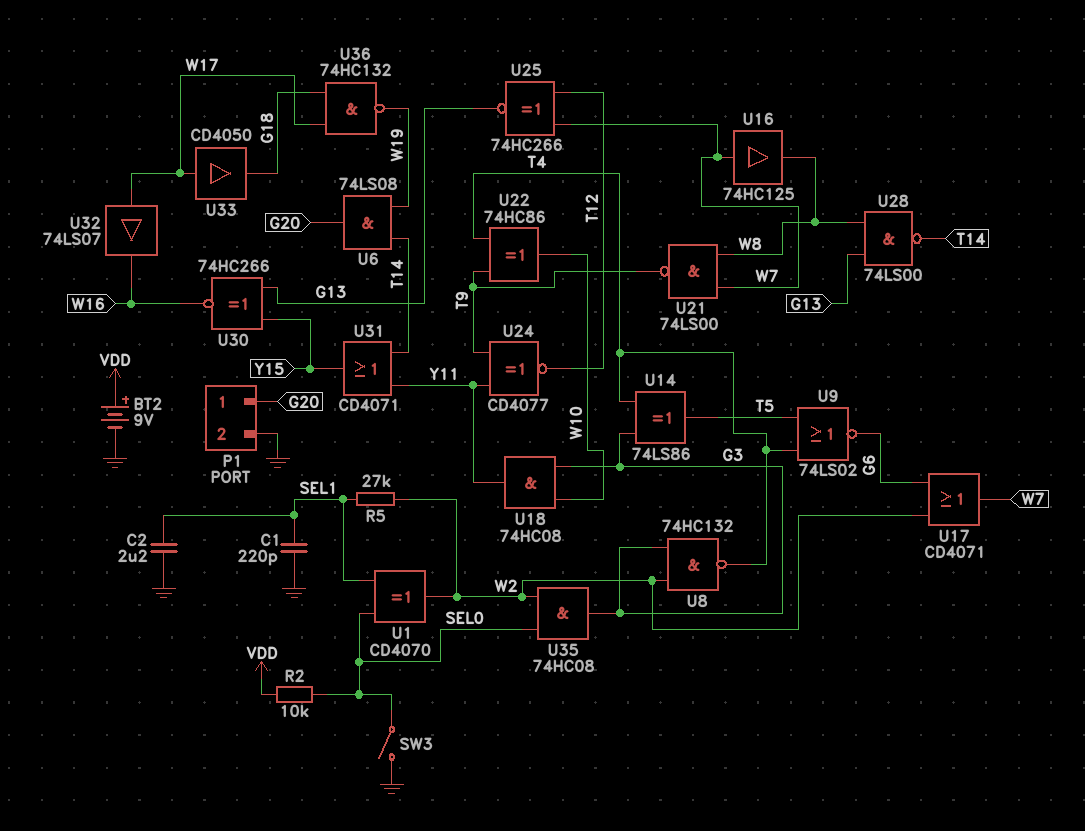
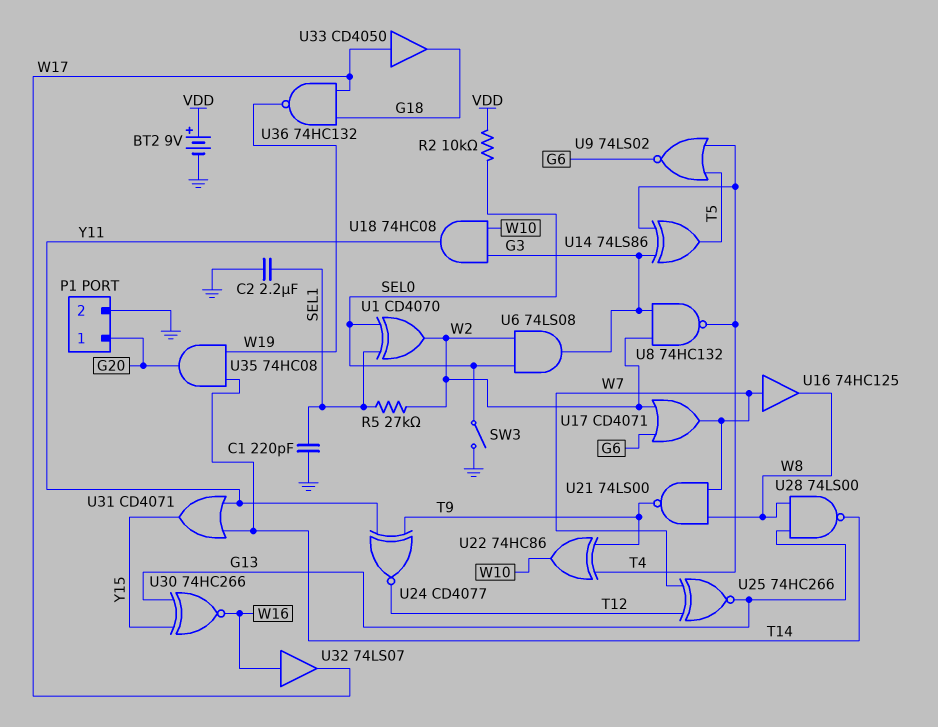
U6: AND 74LS08 (in T14, in W19, out G20) -> AND 74LS08 (in SEL0, in W2, out G3)
U32: buffer 74LS07 (in W17, out W16) -> buffer 74LS07 (in W16, out W17)
U35: AND 74HC08 (in SEL0, in W2, out G3) -> AND 74HC08 (in T14, in W19, out G20)

